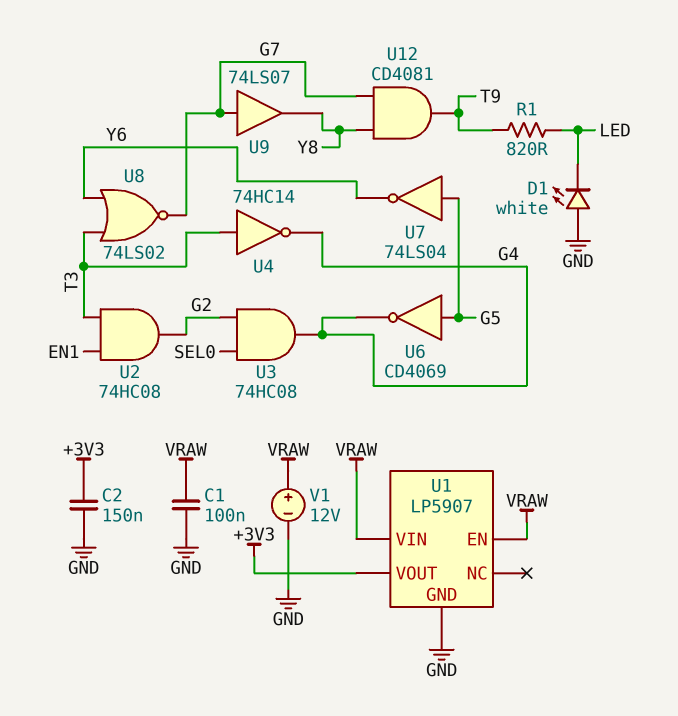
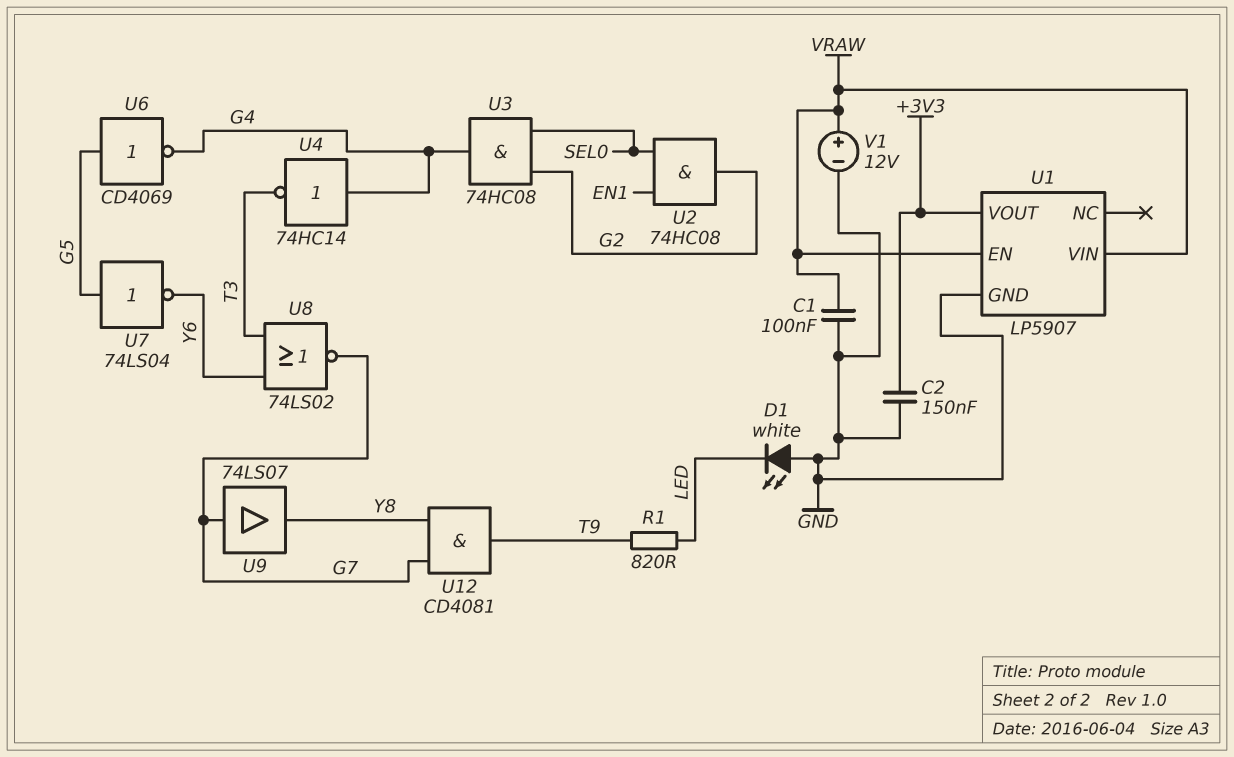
U2: AND 74HC08 (in EN1, in T3, out G2) -> AND 74HC08 (in EN1, in SEL0, out G2)
U4: NOT 74HC14 (in T3, out G4) -> NOT 74HC14 (in G4, out T3)

